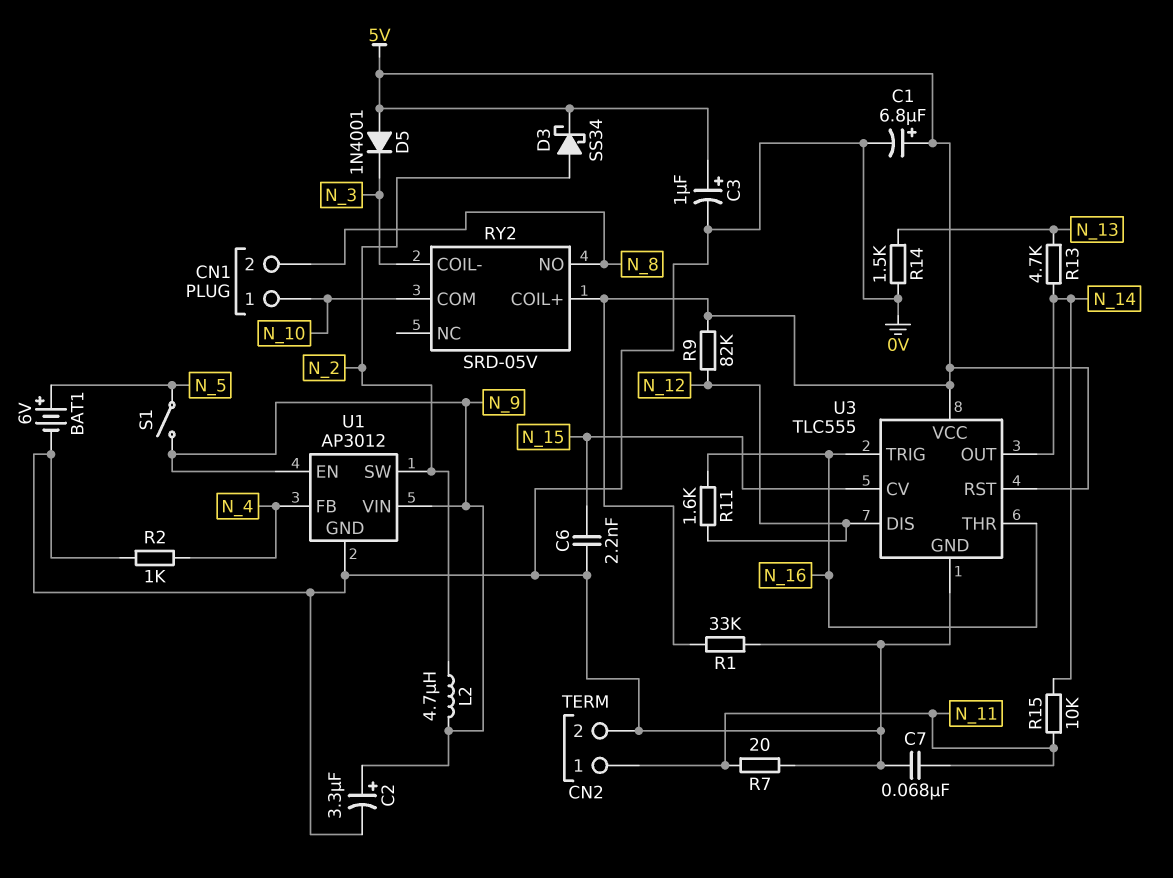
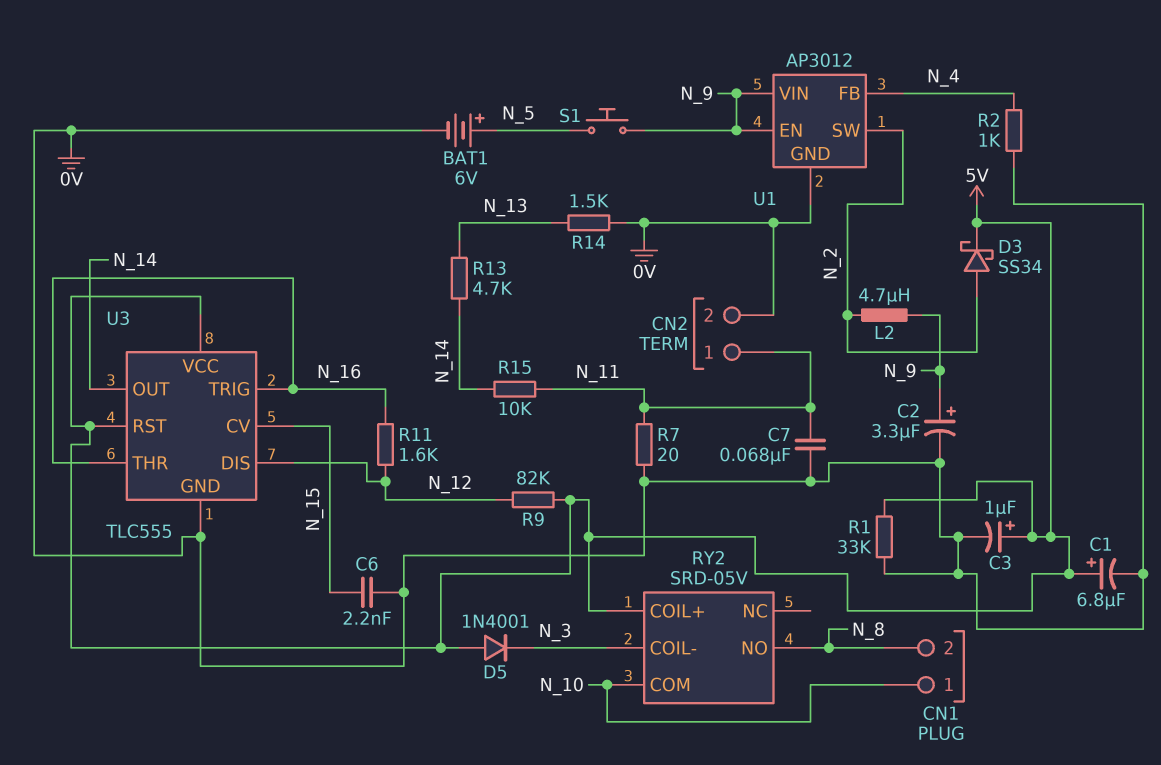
S1: switch (N_5, N_9) -> button (N_5, N_9)

